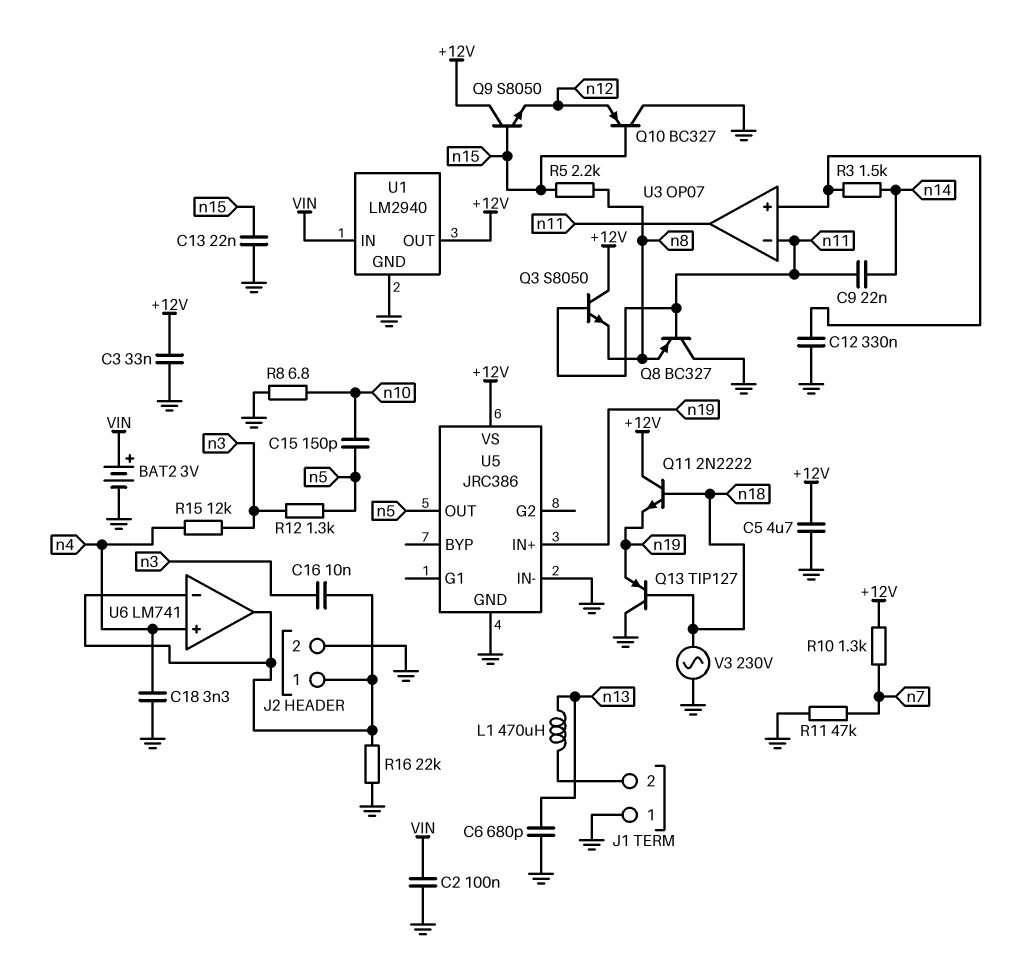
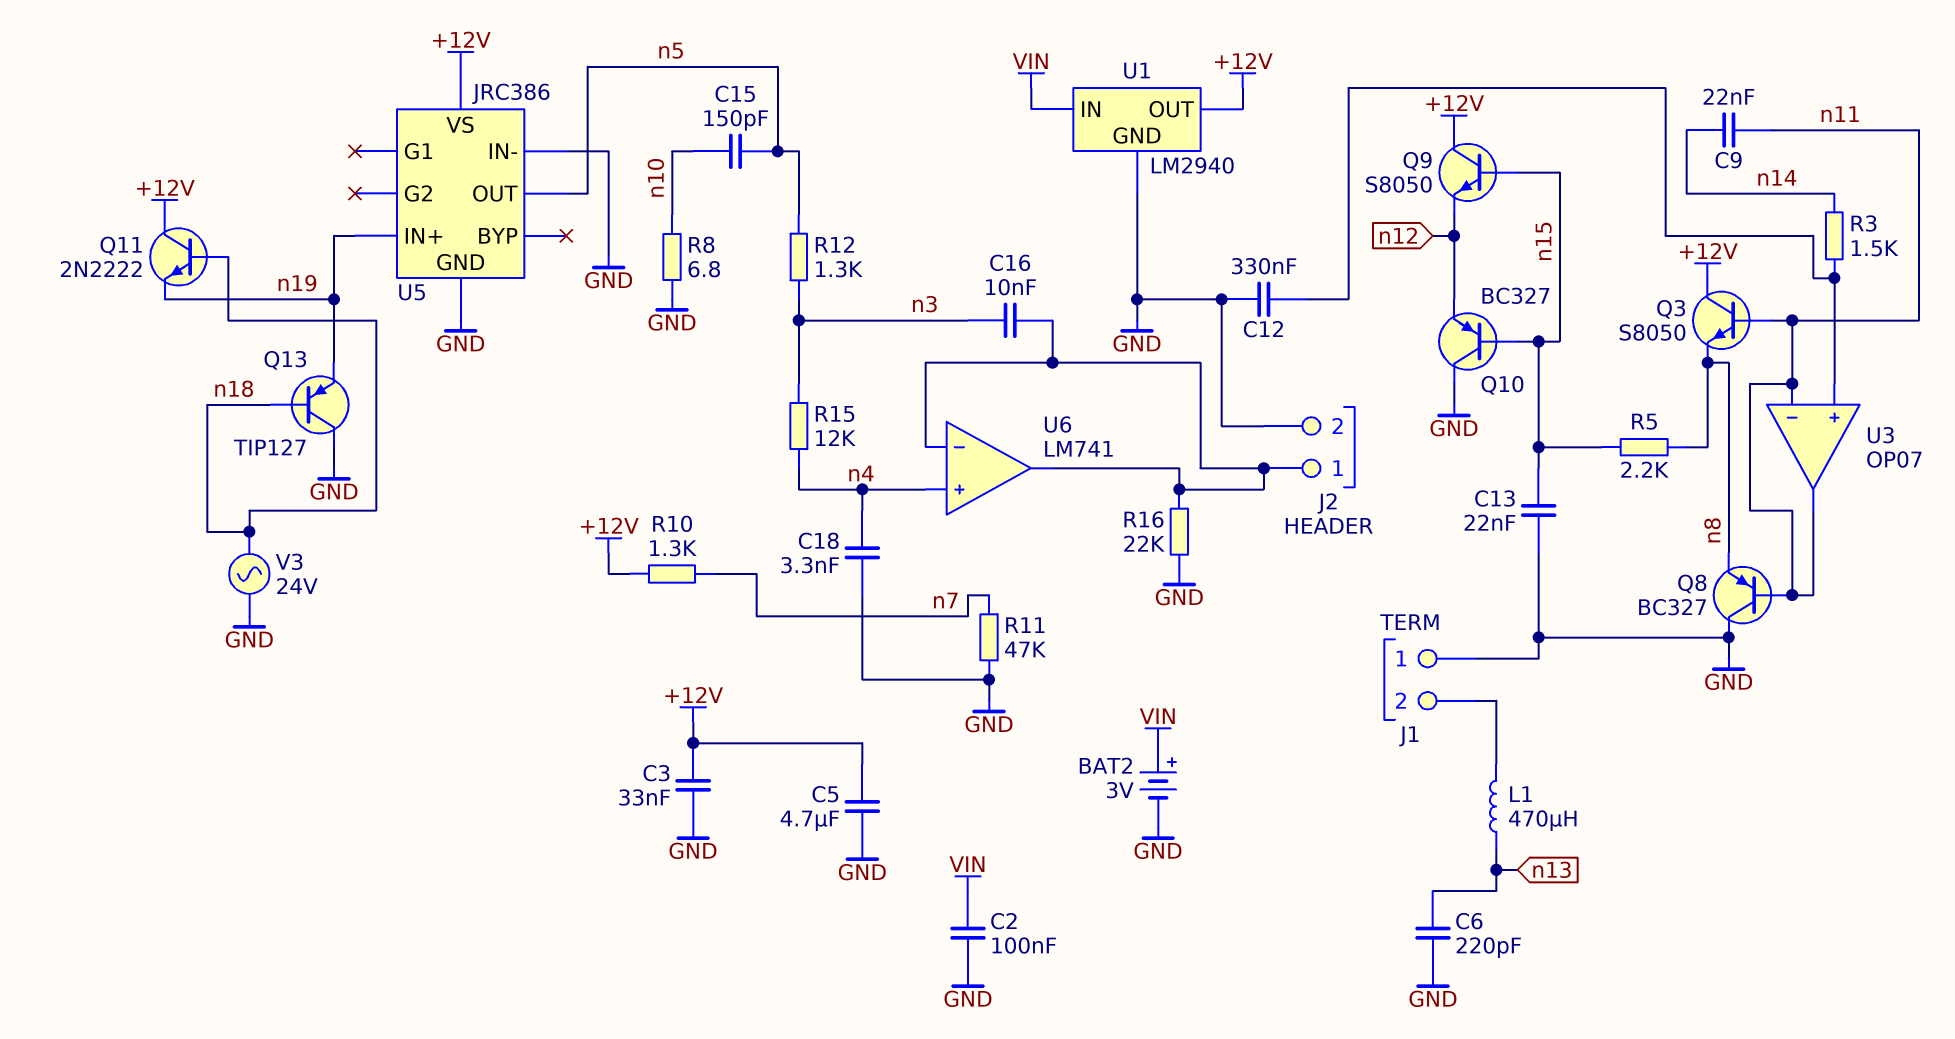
C6: 680pF (GND, n13) -> 220pF (GND, n13)
V3: AC 230V (GND, n18) -> AC 24V (GND, n18)

